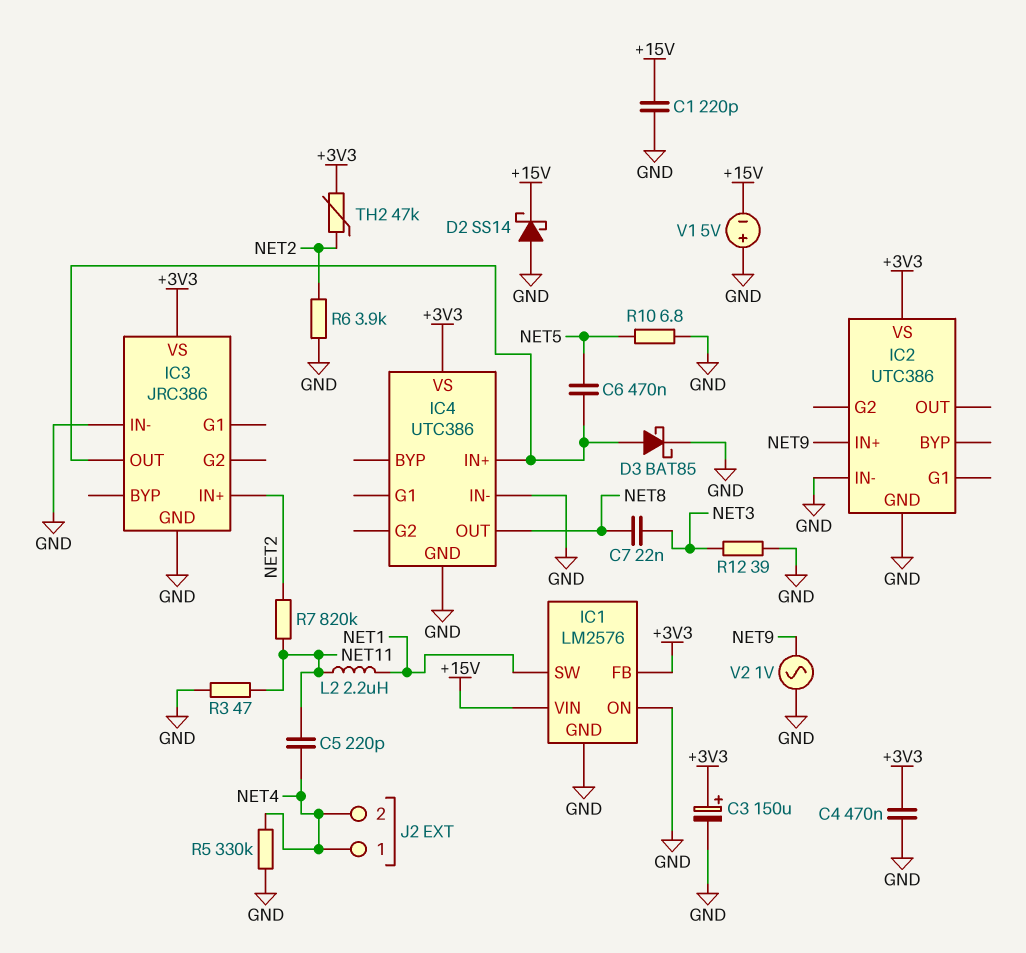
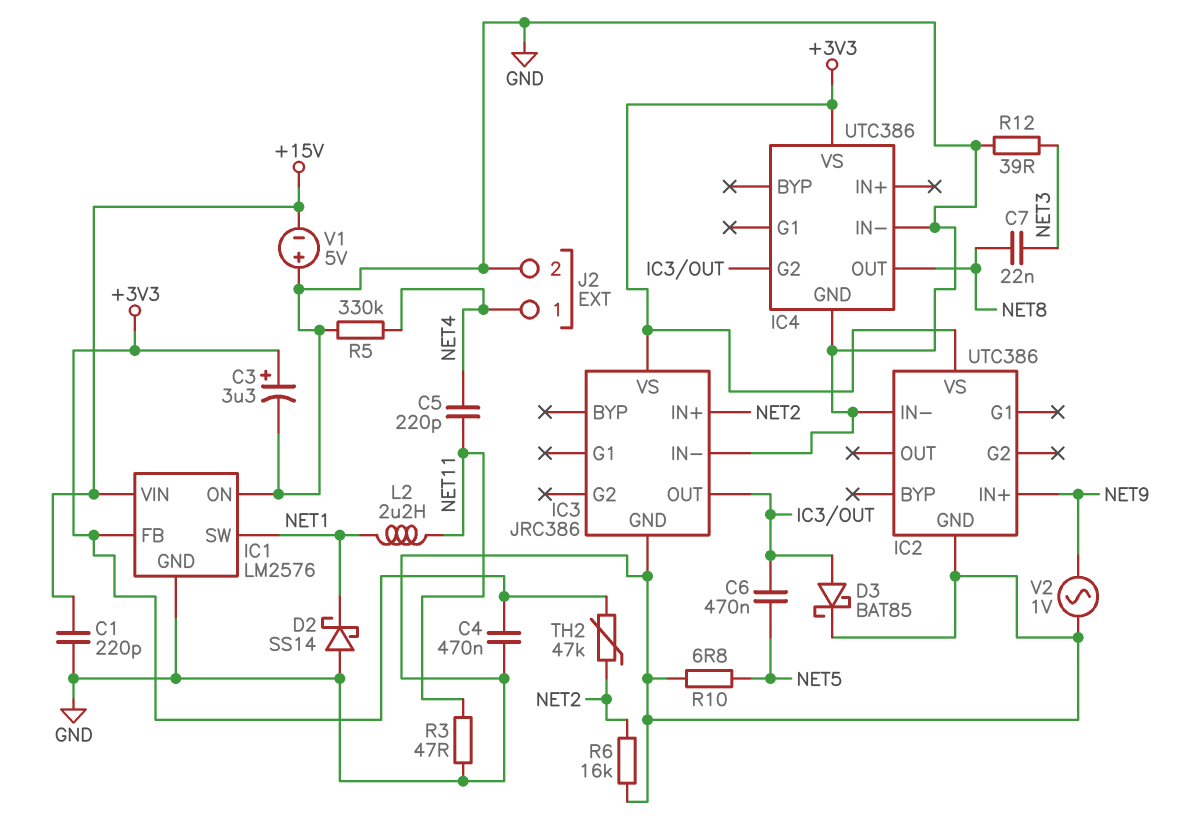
C3: 150uF (plus +3V3, minus GND) -> 3.3uF (plus +3V3, minus GND)
D2: schottky SS14 (A GND, K +15V) -> schottky SS14 (A GND, K NET1)
IC4 pin G2: none -> IC3/OUT
IC4 pin IN+: IC3/OUT -> none
J2 pin 2: NET4 -> GND
R6: 3.9k (GND, NET2) -> 16k (GND, NET2)
R7: 820k (NET2, NET11) -> none

